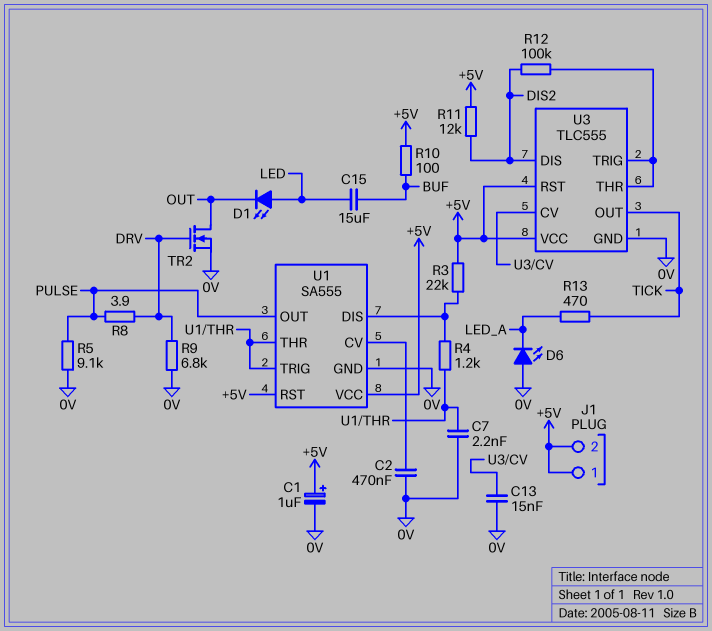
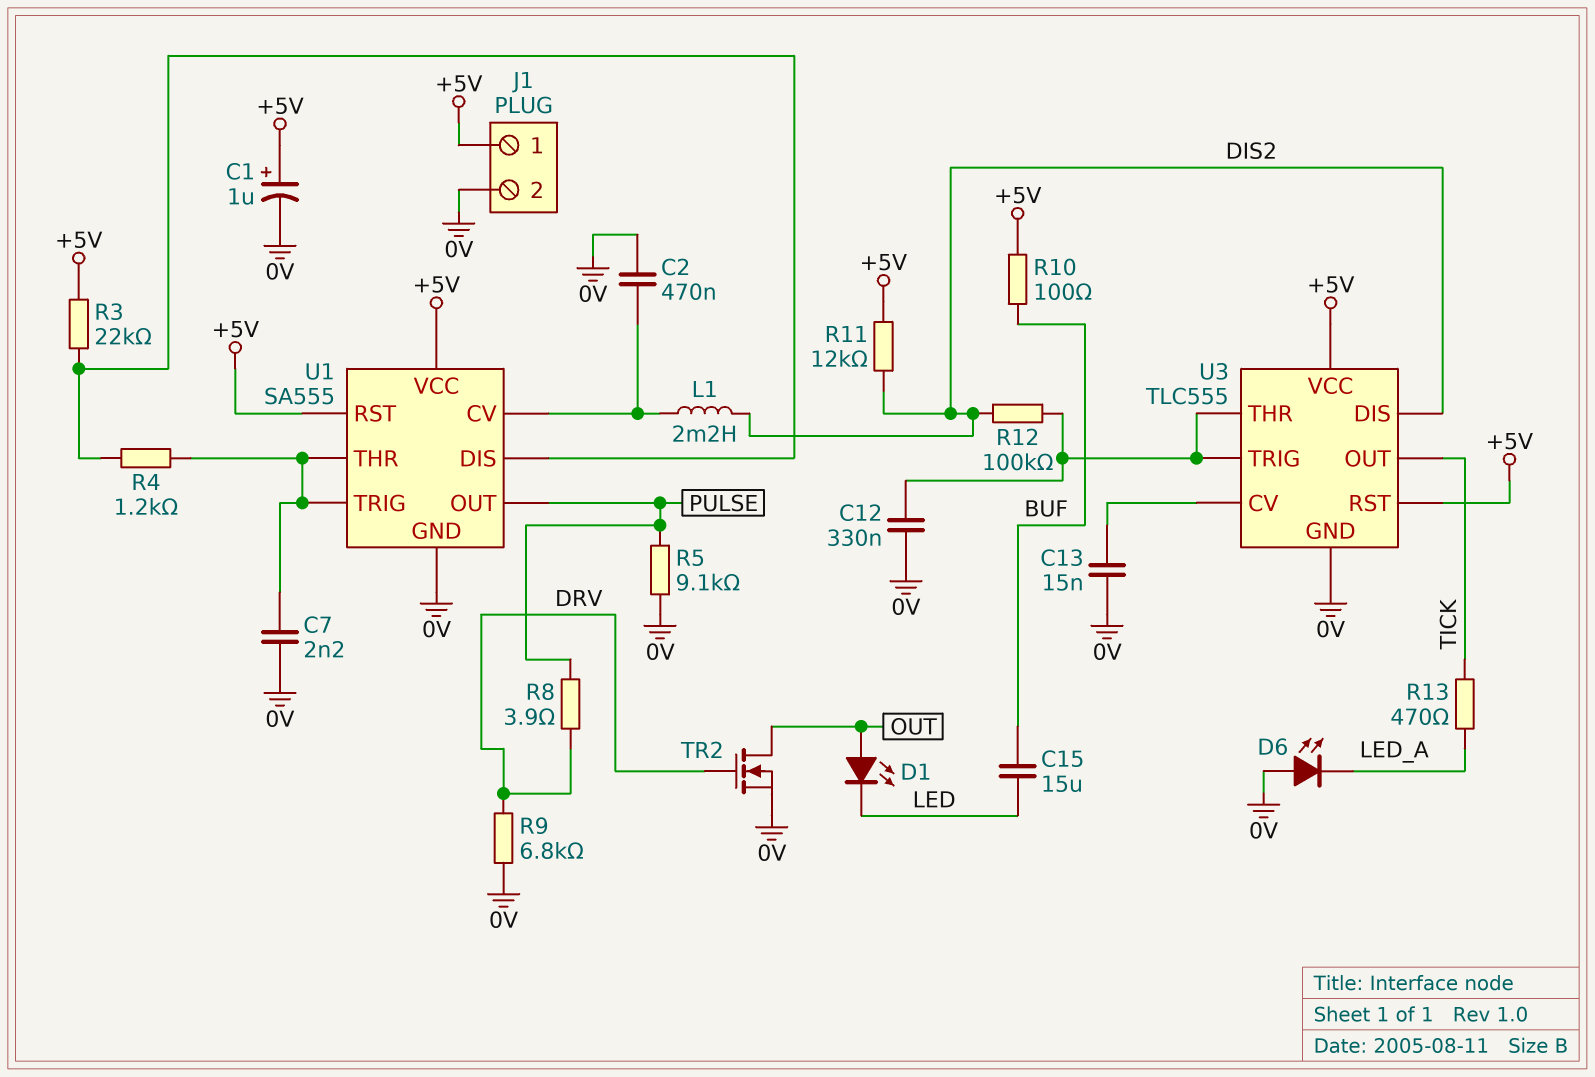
C12: none -> 330nF (0V, U3/THR)
D1: LED (A LED, K OUT) -> LED (A OUT, K LED)
J1 pin 2: +5V -> 0V
L1: none -> 2.2mH (DIS2, U1/CV)

